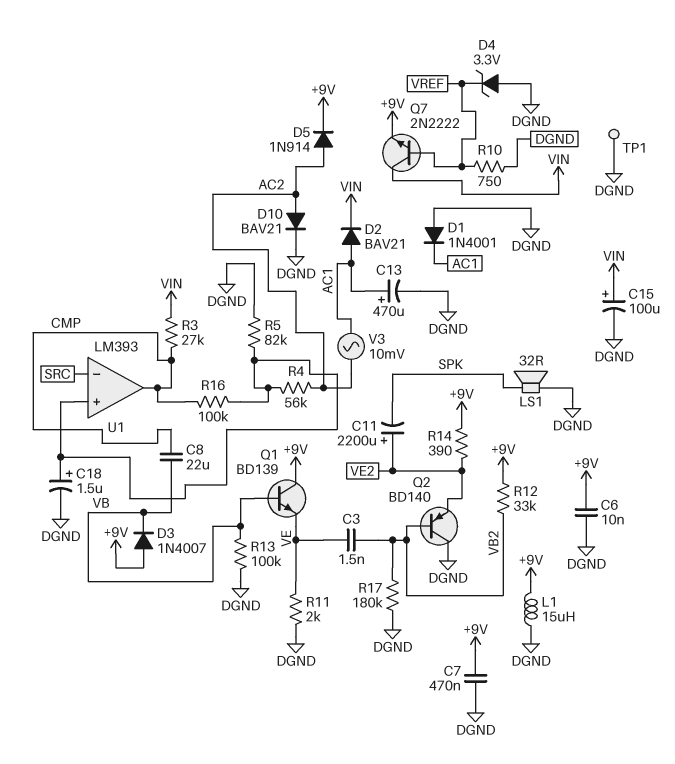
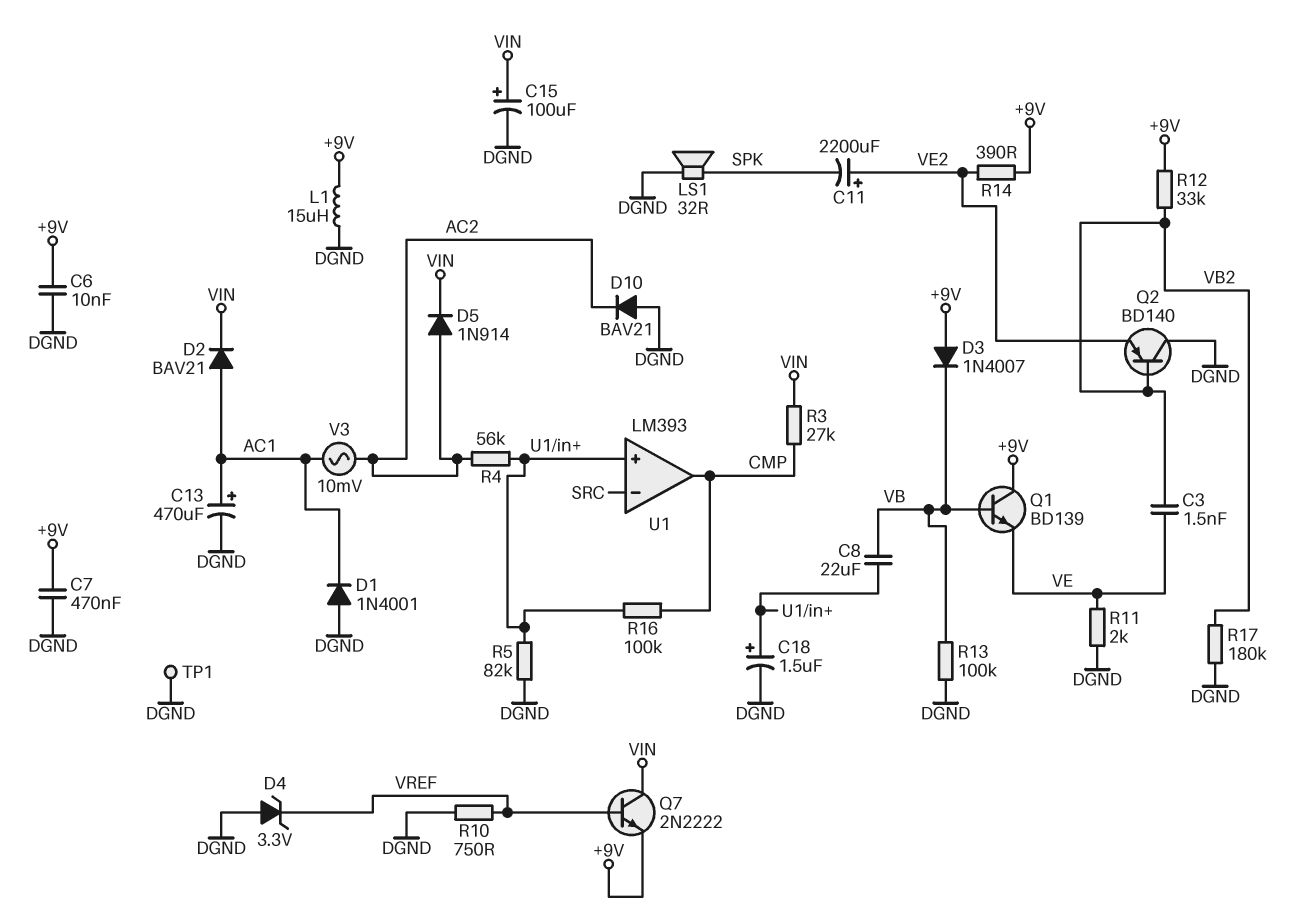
C8: 22uF (CMP, VB) -> 22uF (U1/in+, VB)
D5: diode 1N914 (A AC2, K +9V) -> diode 1N914 (A AC2, K VIN)
D10: diode BAV21 (A AC2, K DGND) -> diode BAV21 (A DGND, K AC2)

